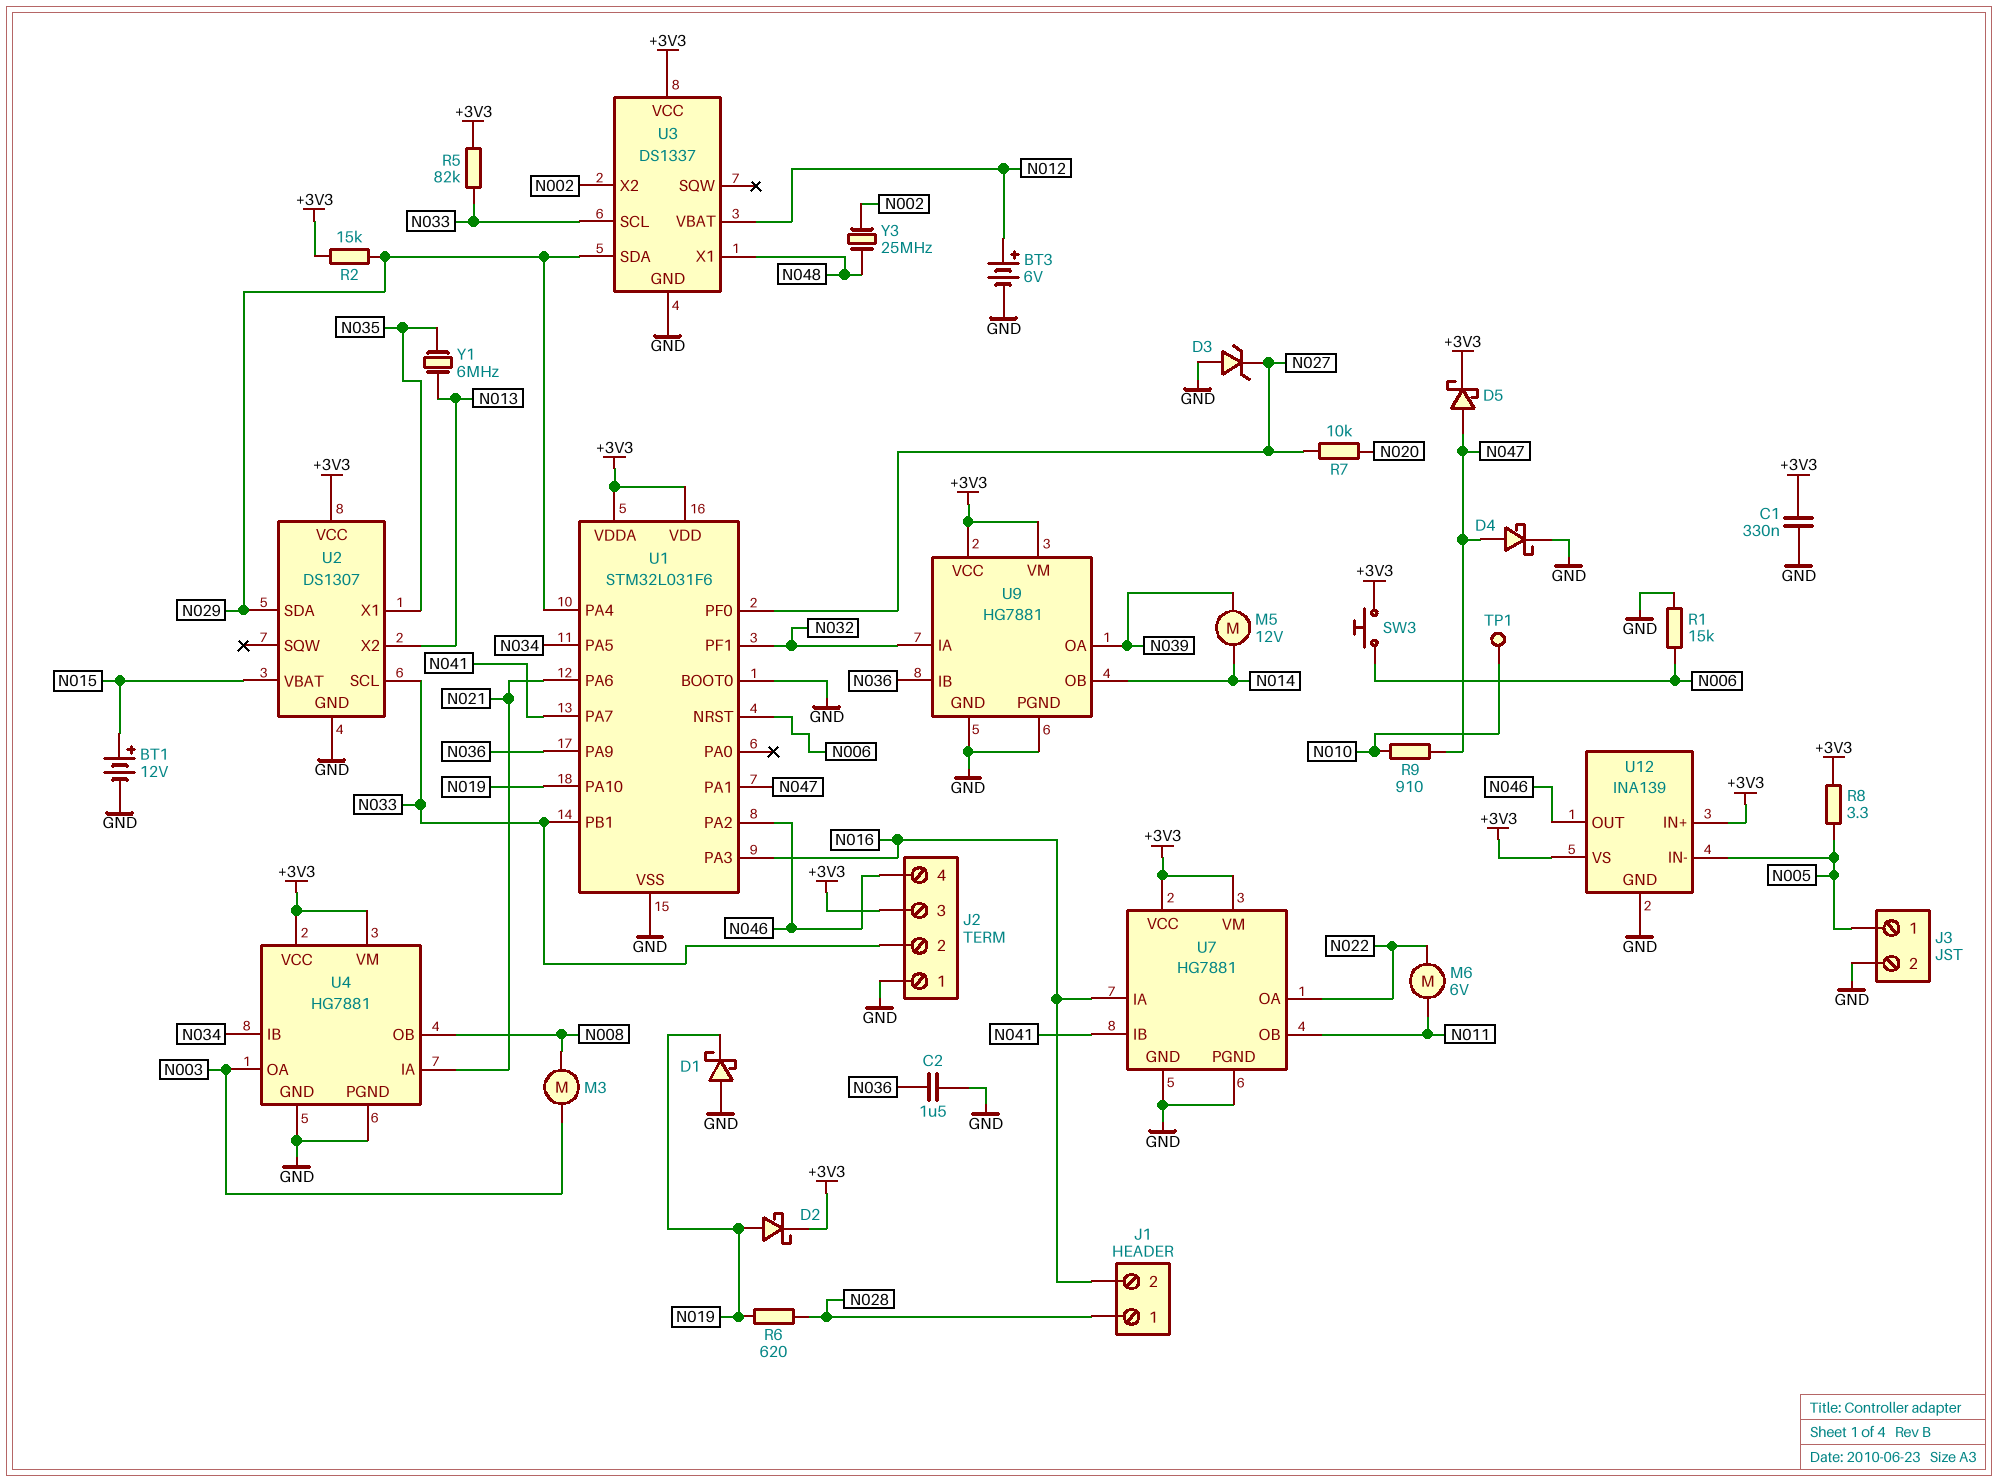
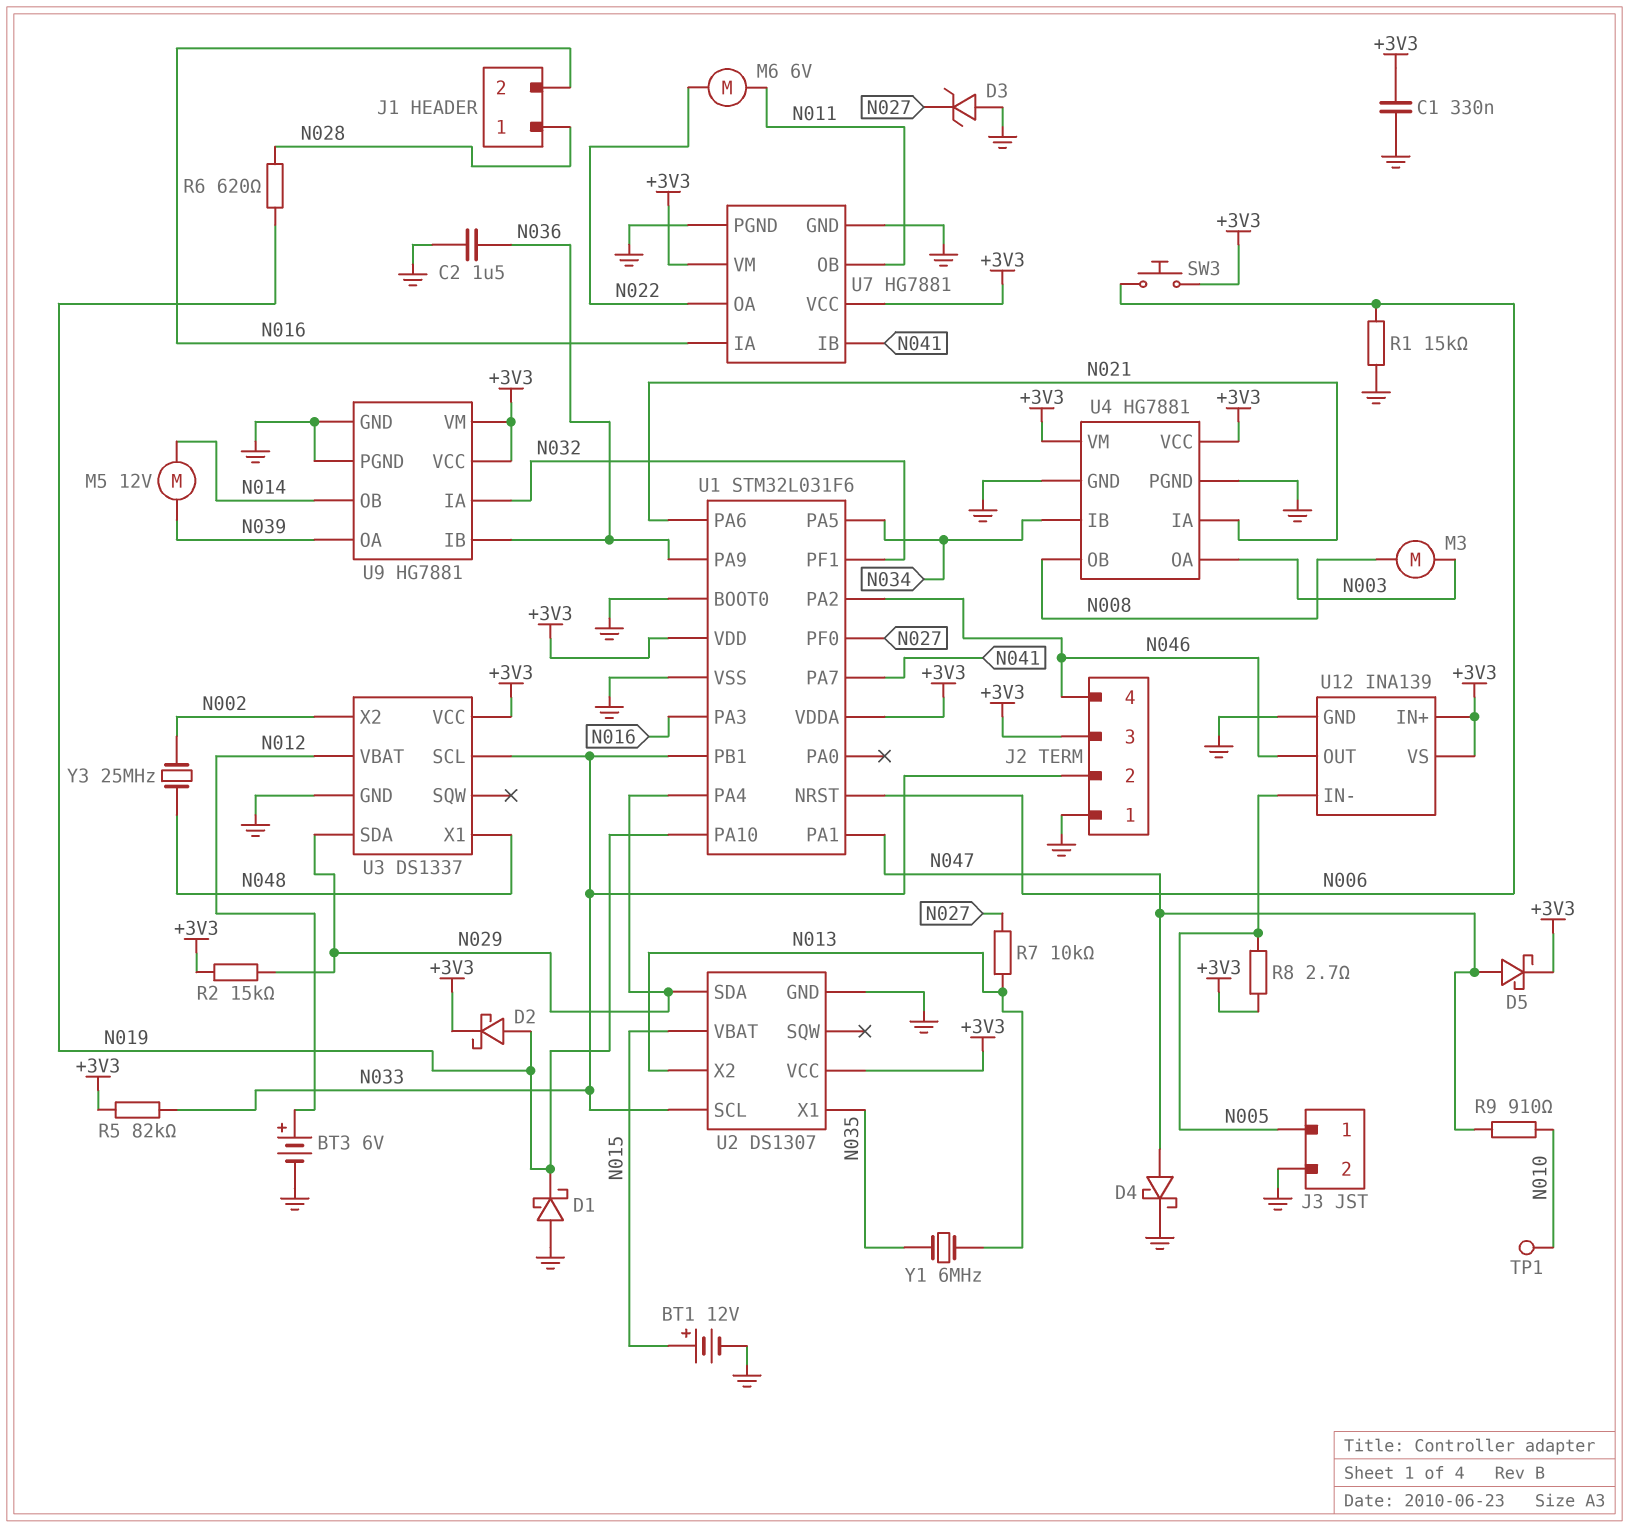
R7: 10k (N020, N027) -> 10k (N013, N027)
R8: 3.3 (+3V3, N005) -> 2.7 (+3V3, N005)

